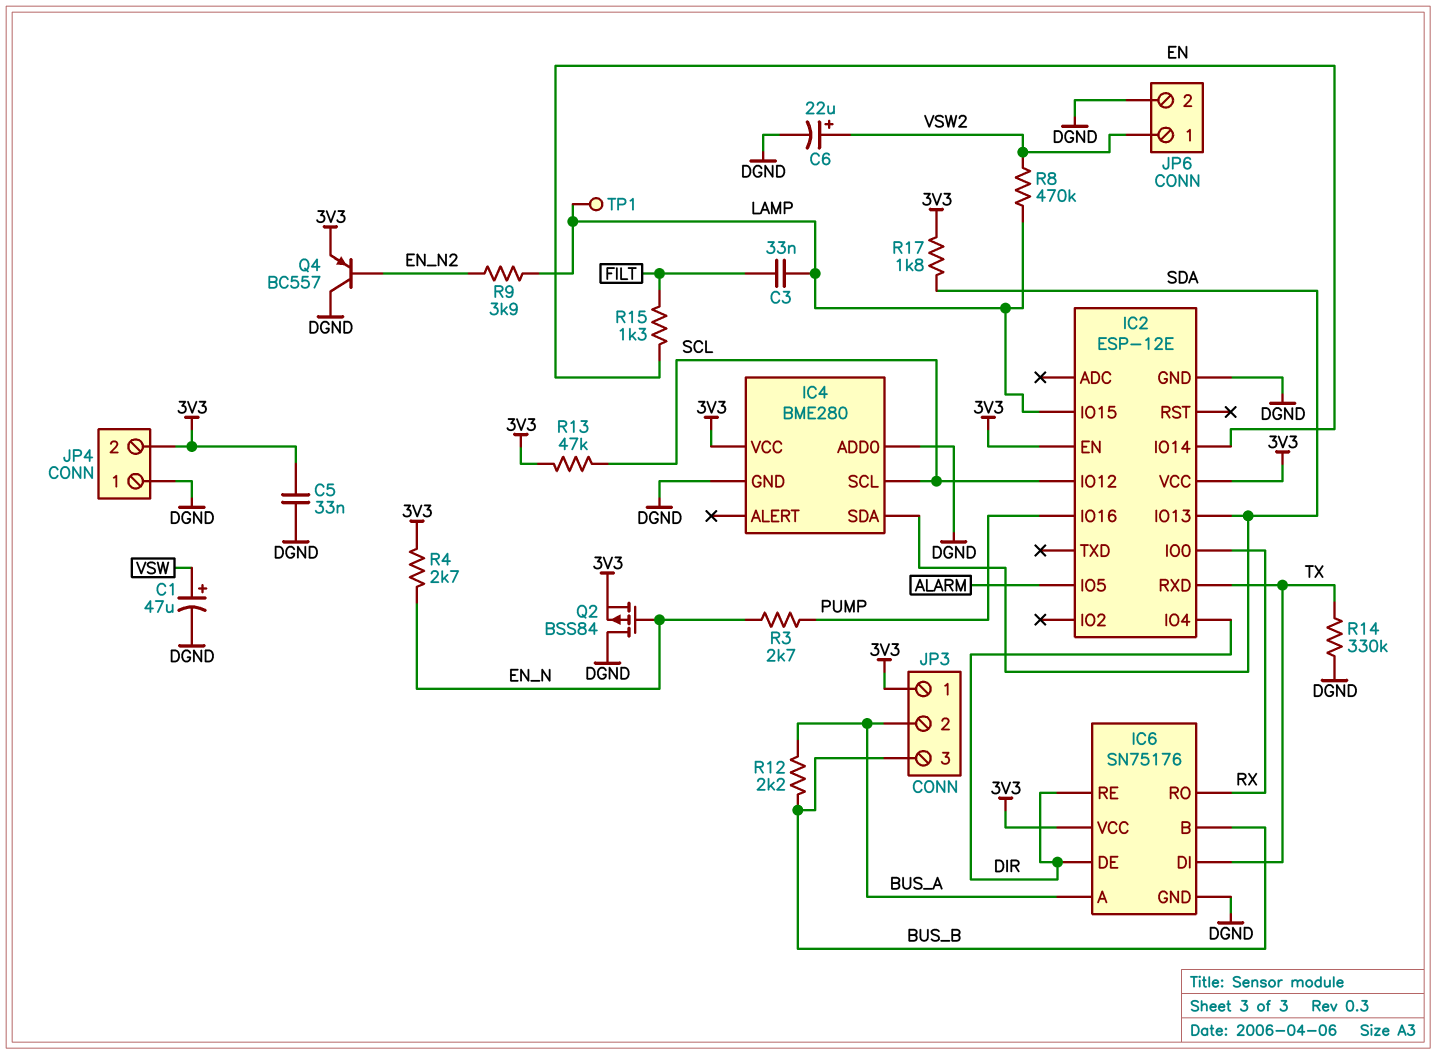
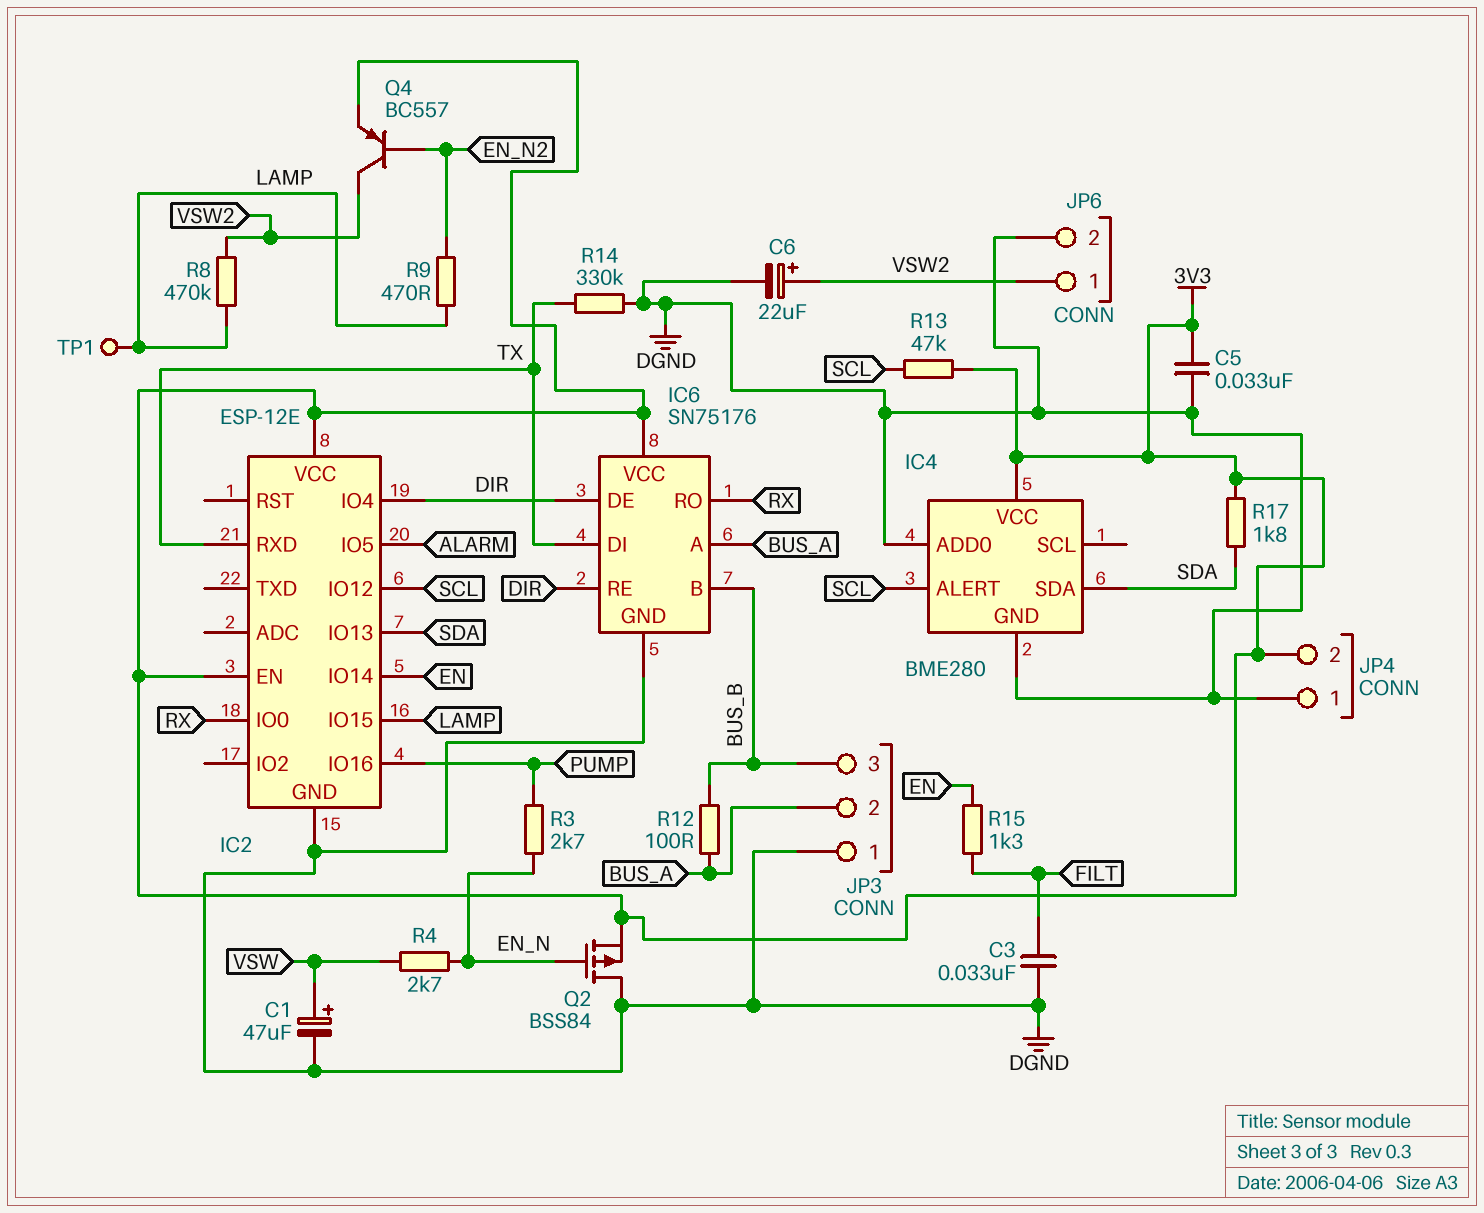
C3: 33nF (FILT, LAMP) -> 33nF (DGND, FILT)
IC4 pin ALERT: none -> SCL
IC4 pin SCL: SCL -> none
JP3 pin 1: 3V3 -> DGND
Q4: PNP BC557 (B EN_N2, C DGND, E 3V3) -> PNP BC557 (B EN_N2, C VSW2, E 3V3)
R4: 2.7k (3V3, EN_N) -> 2.7k (EN_N, VSW)
R9: 3.9k (EN_N2, LAMP) -> 470 (EN_N2, LAMP)
R12: 2.2k (BUS_A, BUS_B) -> 100 (BUS_A, BUS_B)

